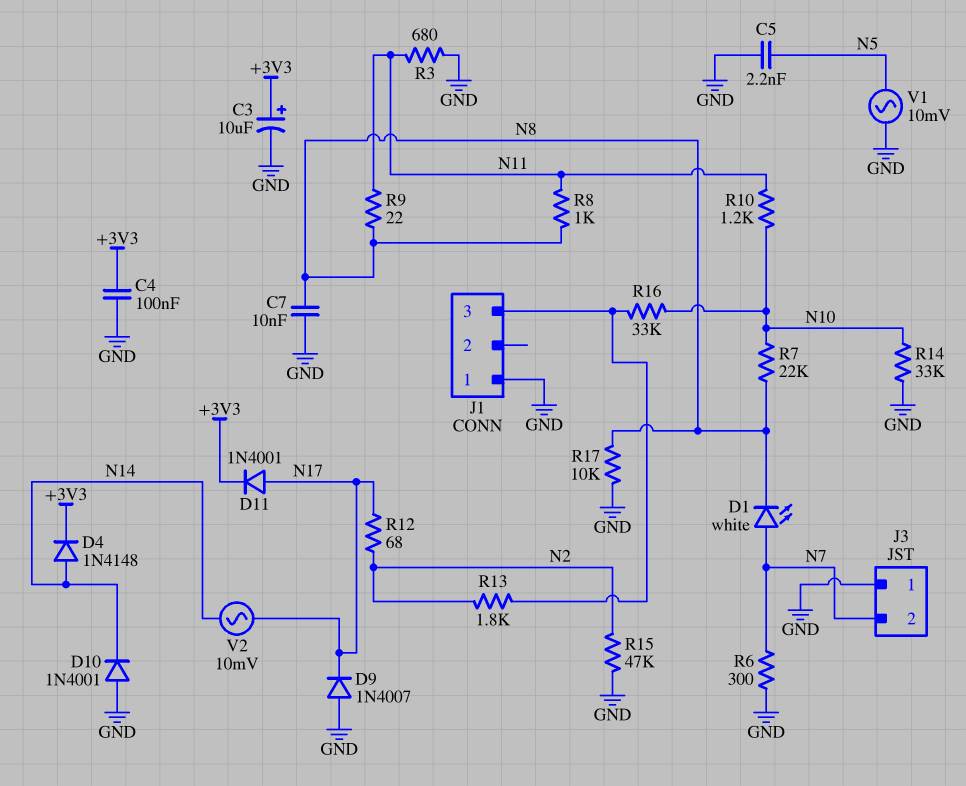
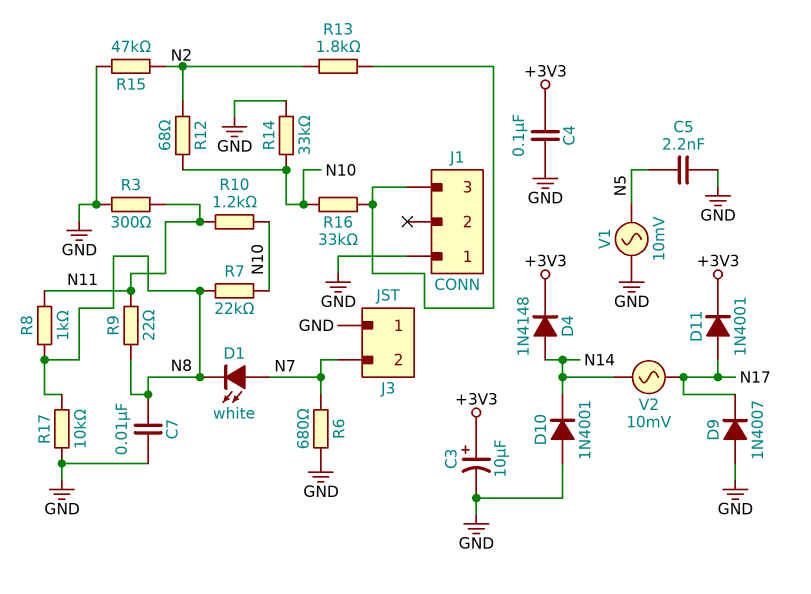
R3: 680 (GND, N11) -> 300 (GND, N11)
R6: 300 (GND, N7) -> 680 (GND, N7)
R12: 68 (N2, N17) -> 68 (N2, N10)

